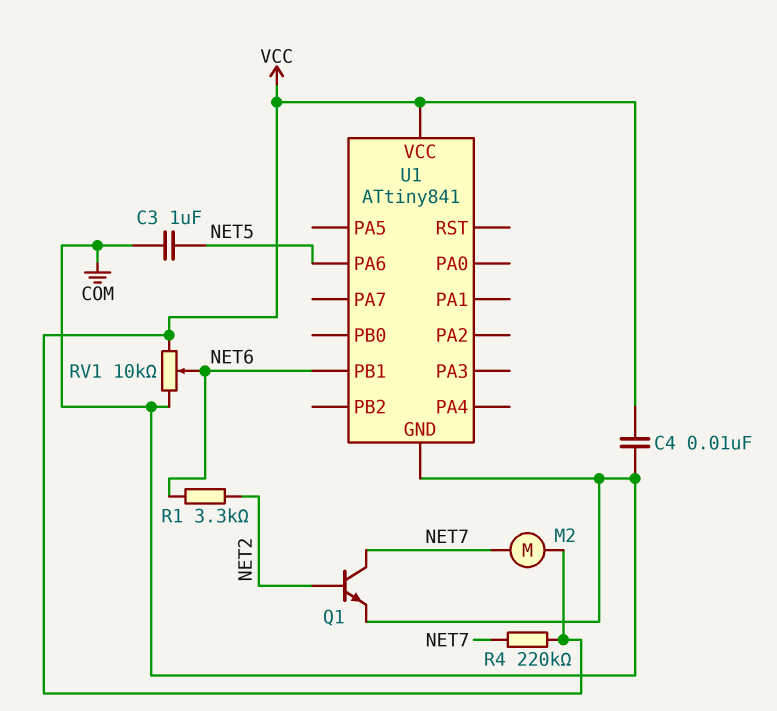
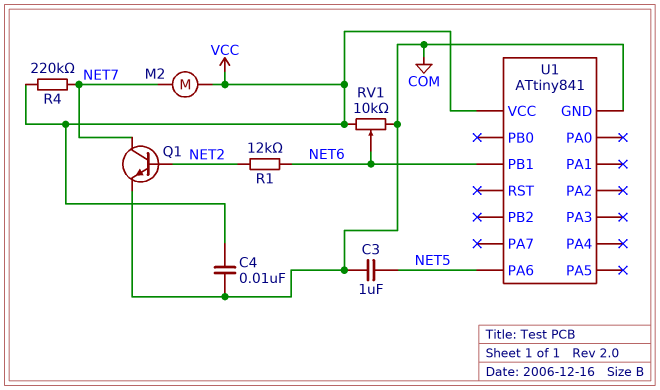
R1: 3.3k (NET2, NET6) -> 12k (NET2, NET6)

